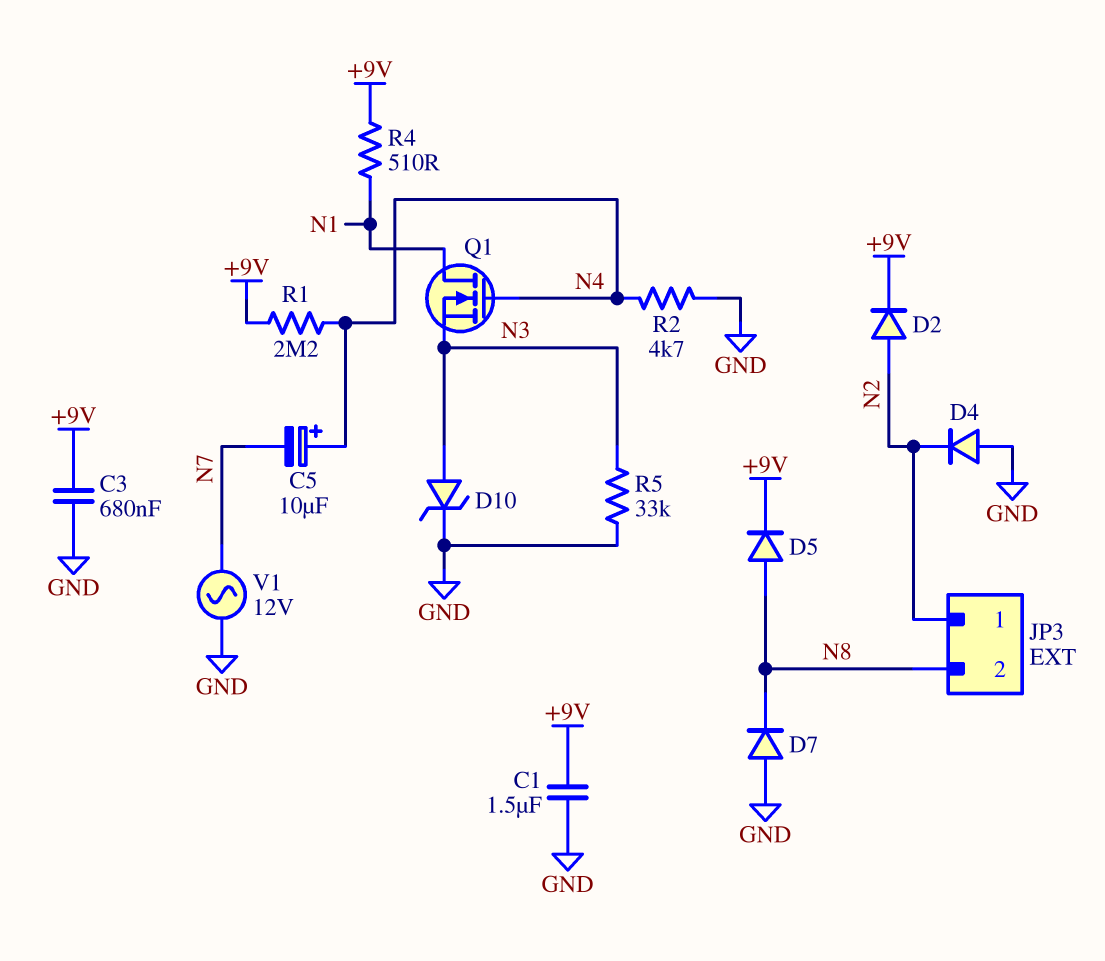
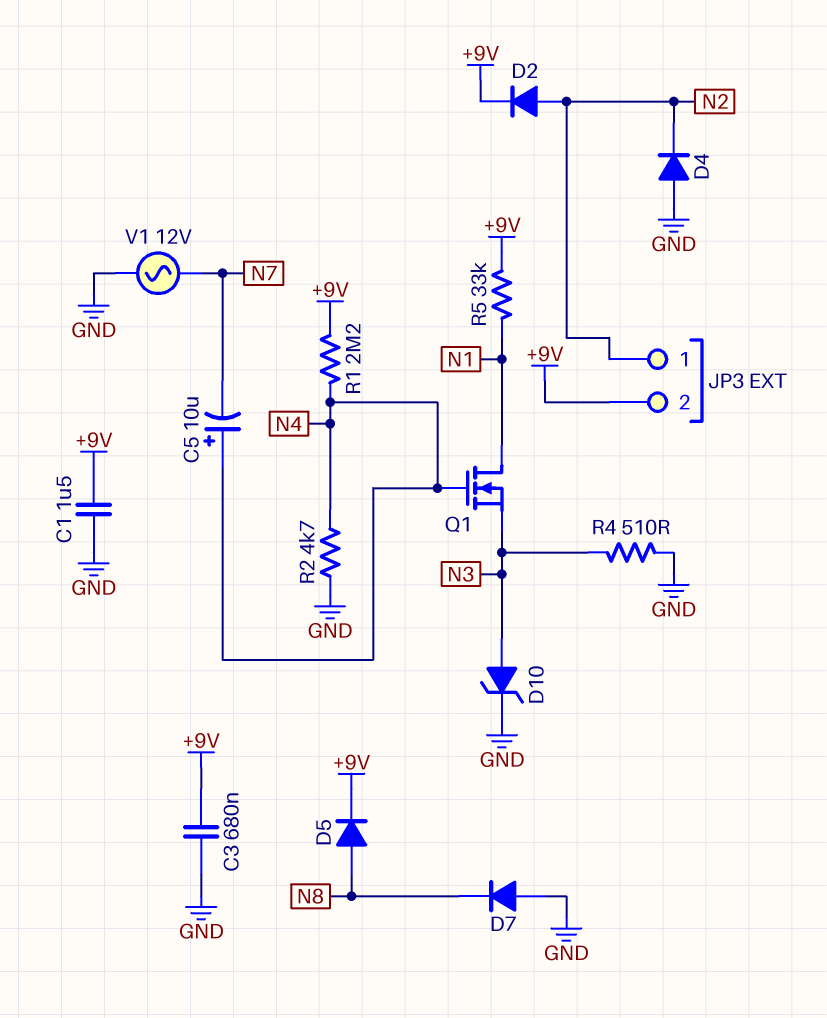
JP3 pin 2: N8 -> +9V
R4: 510 (+9V, N1) -> 510 (GND, N3)
R5: 33k (GND, N3) -> 33k (+9V, N1)

